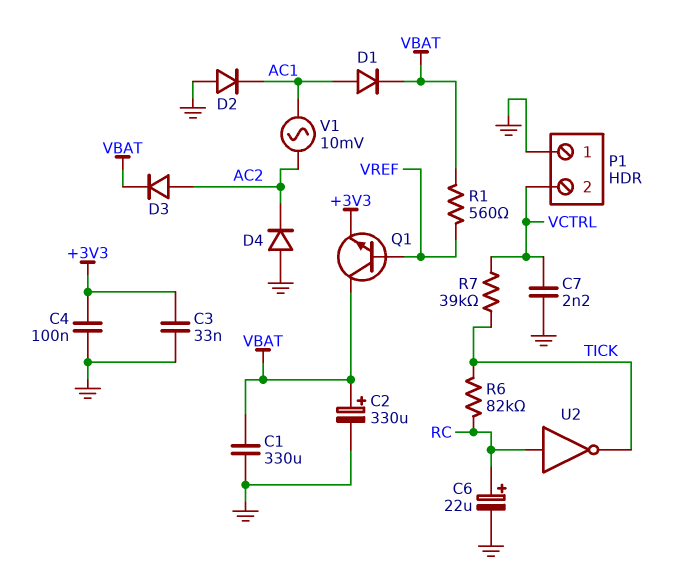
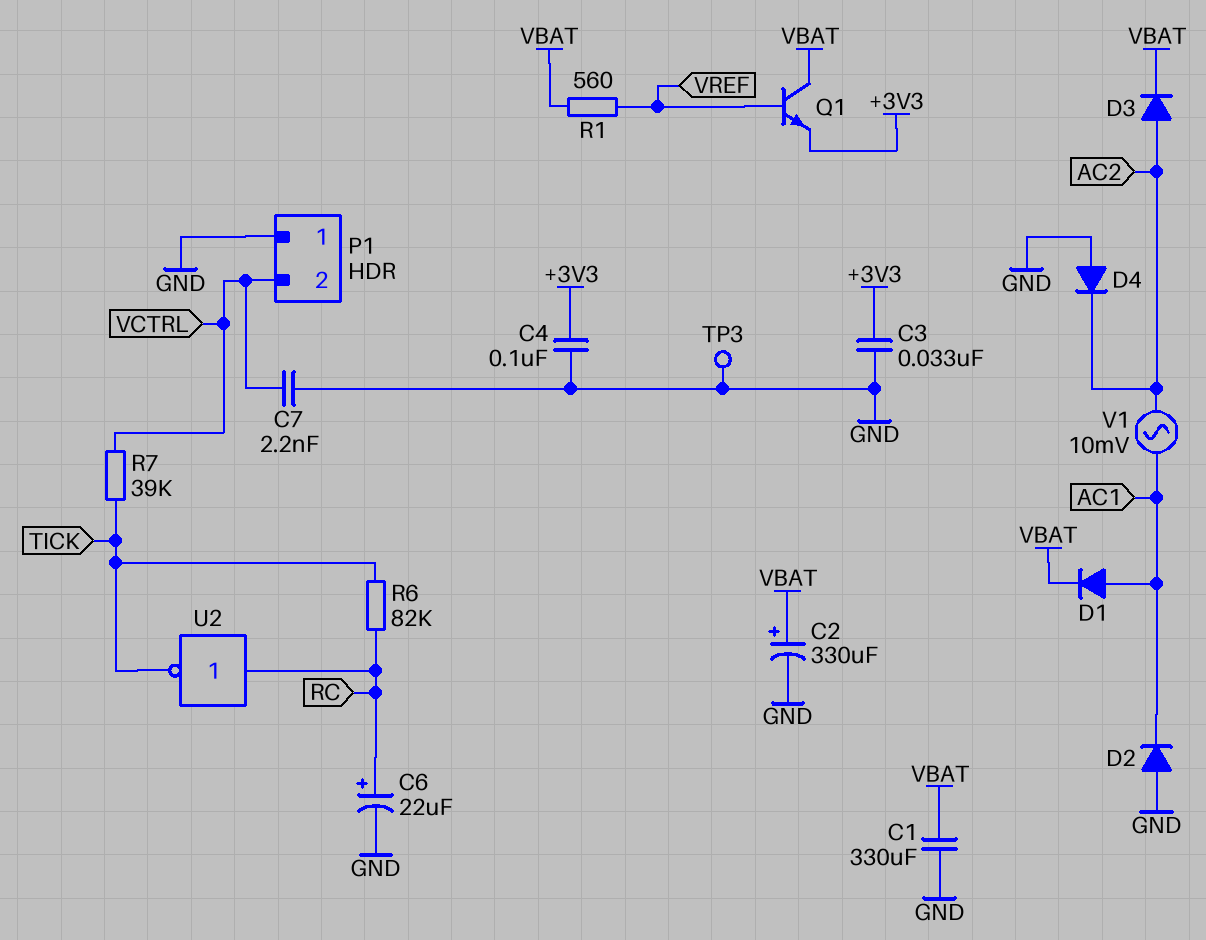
TP3: none -> test point (GND)

